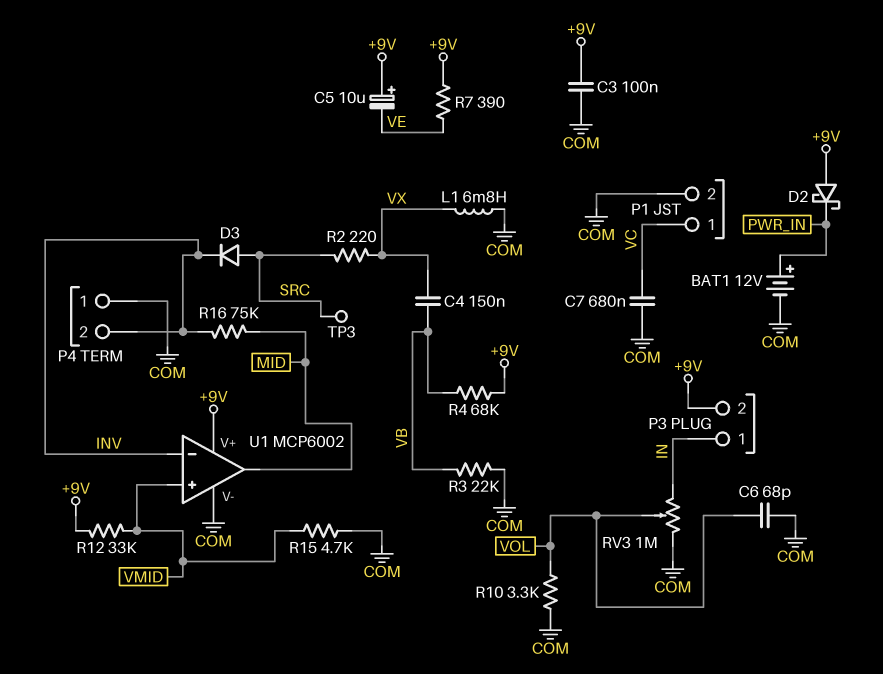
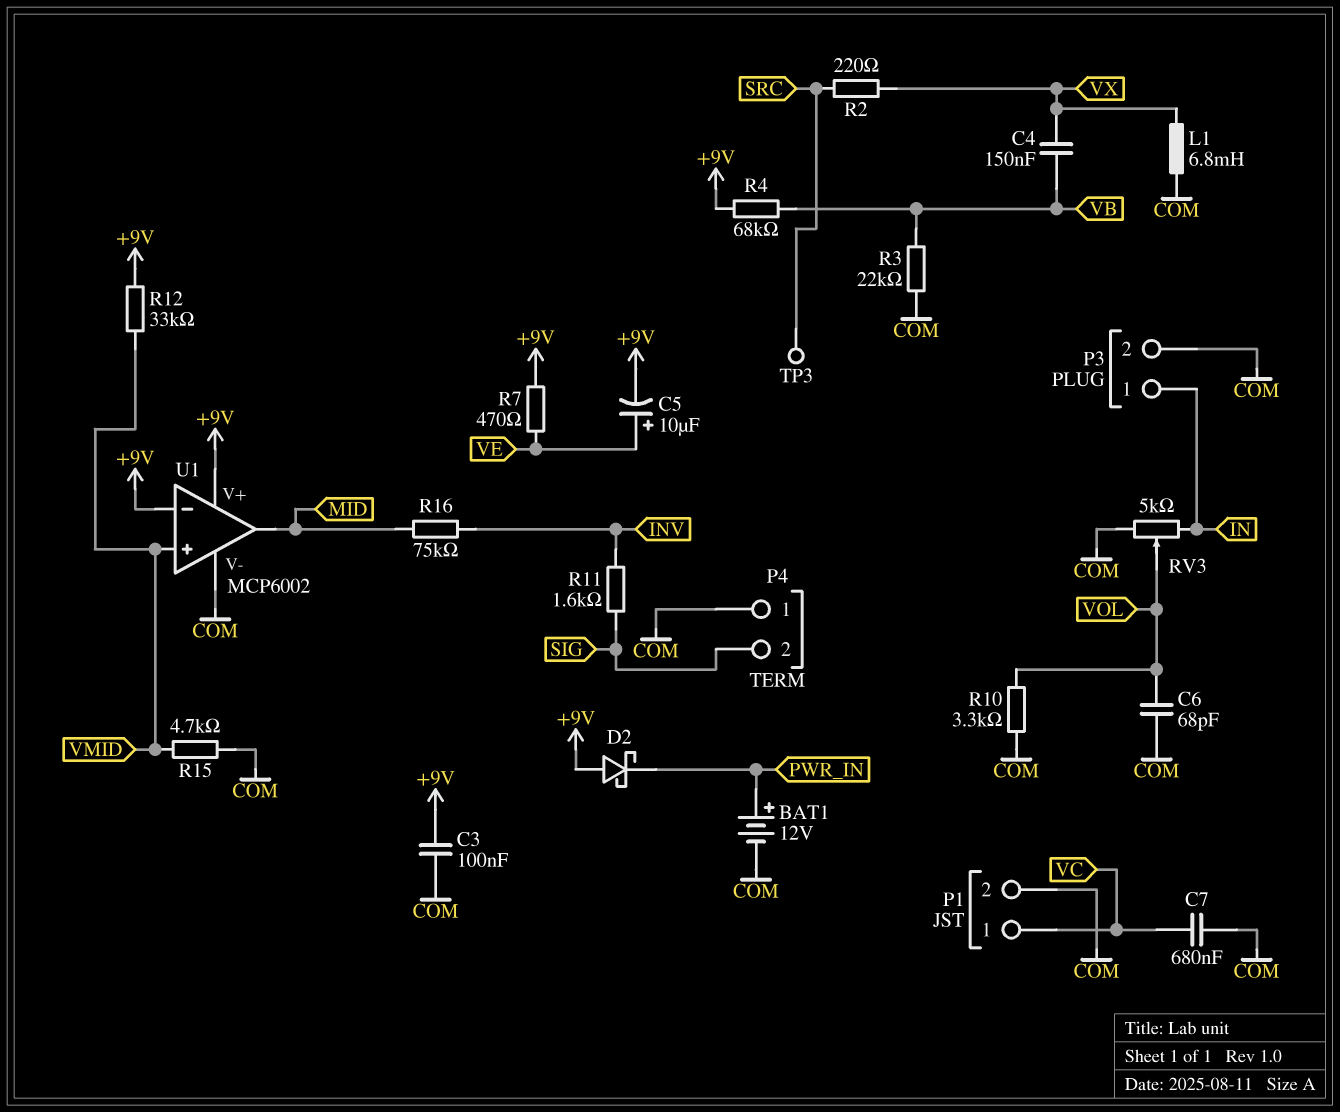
C5: 10uF (plus +9V, minus VE) -> 10uF (plus VE, minus +9V)
D3: diode (A SRC, K INV) -> none
P3 pin 2: +9V -> COM
P4 pin 2: INV -> SIG
R7: 390 (+9V, VE) -> 470 (+9V, VE)
R11: none -> 1.6k (INV, SIG)
RV3: 1M (COM, IN, wiper VOL) -> 5k (COM, IN, wiper VOL)
U1 pin in-: INV -> +9V

